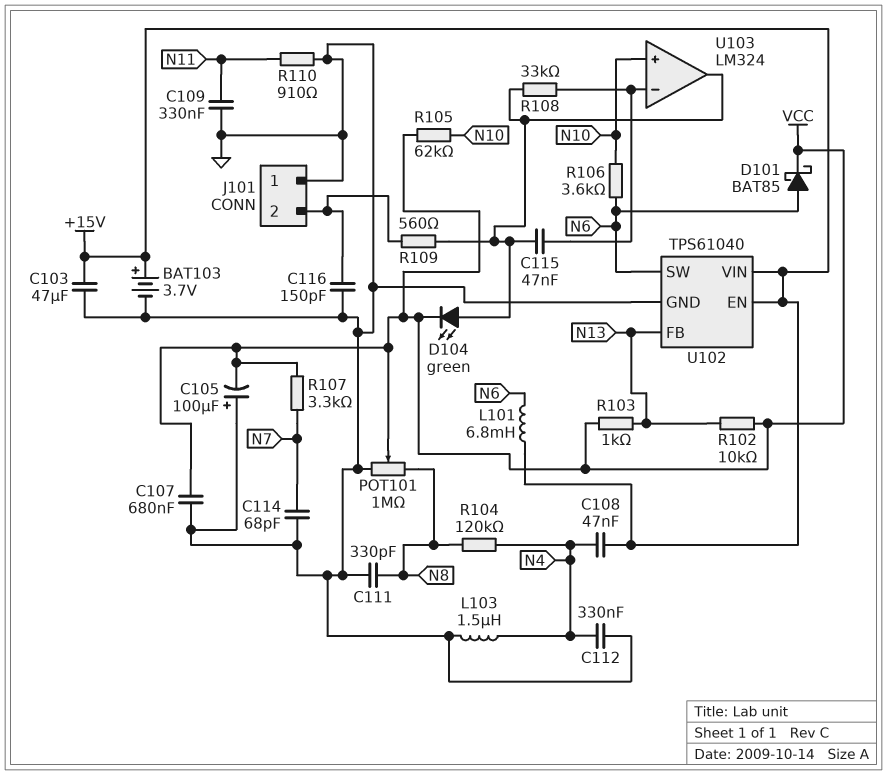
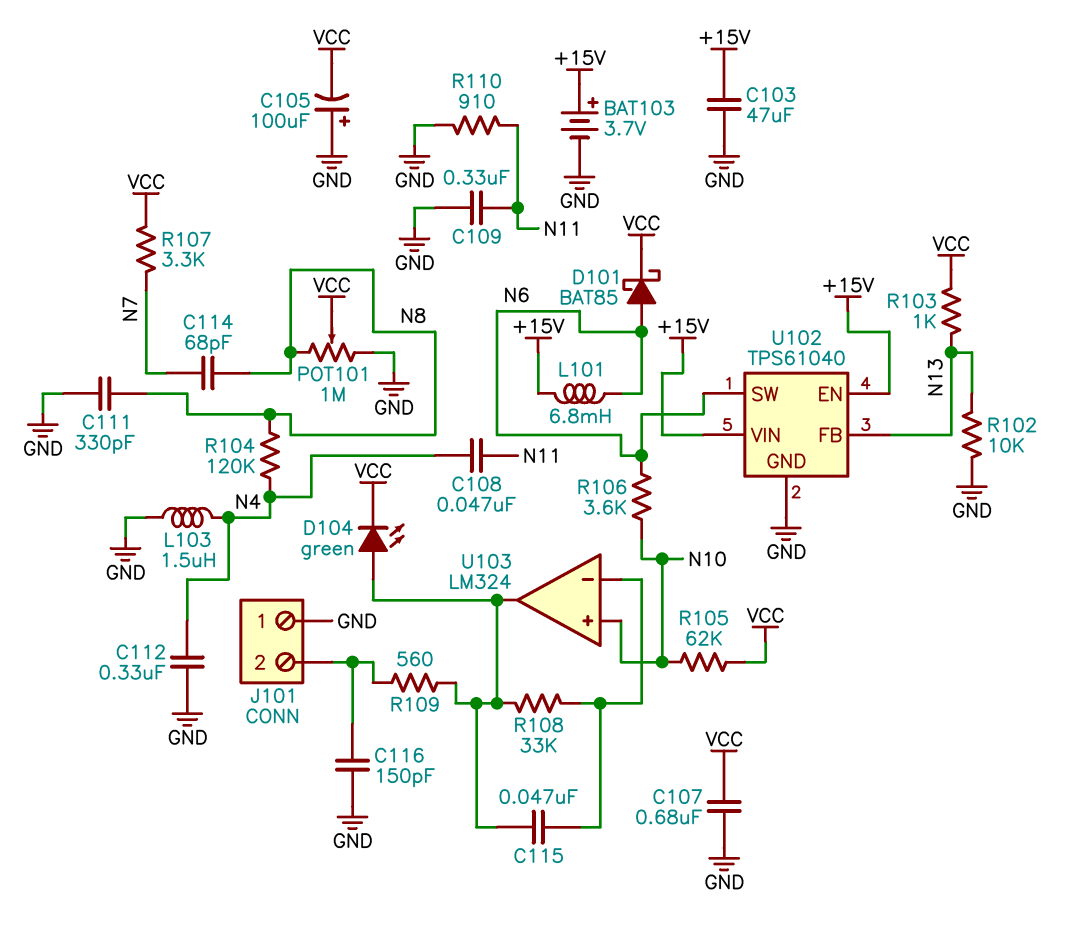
C108: 47nF (+15V, N4) -> 47nF (N4, N11)
C114: 68pF (GND, N7) -> 68pF (N7, N8)
R102: 10k (N13, VCC) -> 10k (GND, N13)

